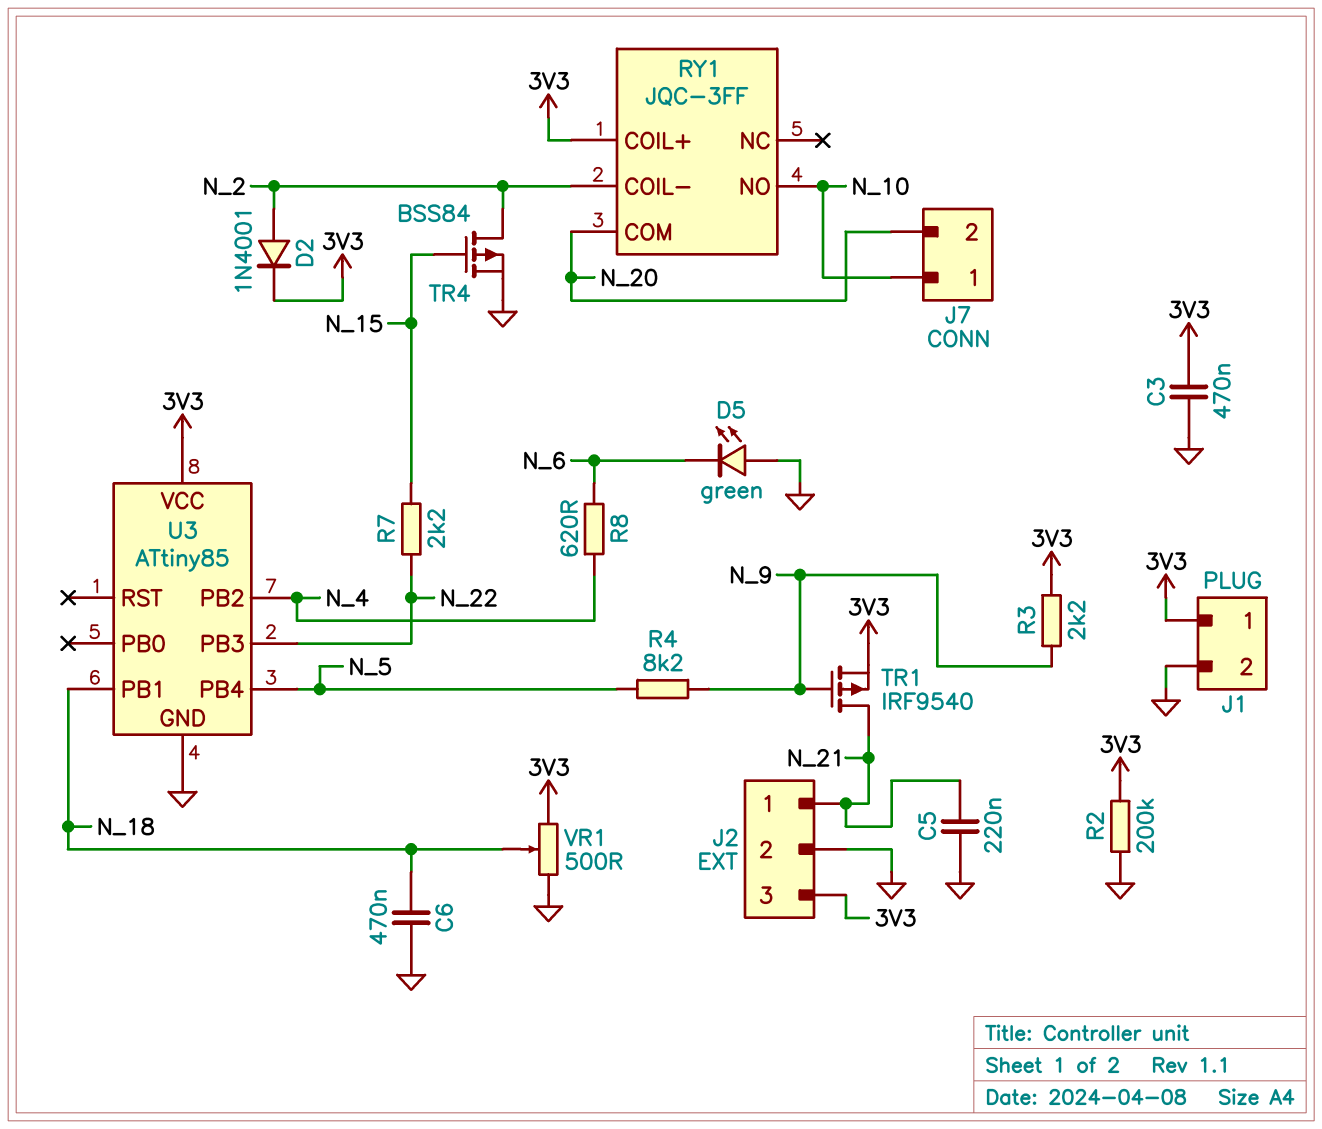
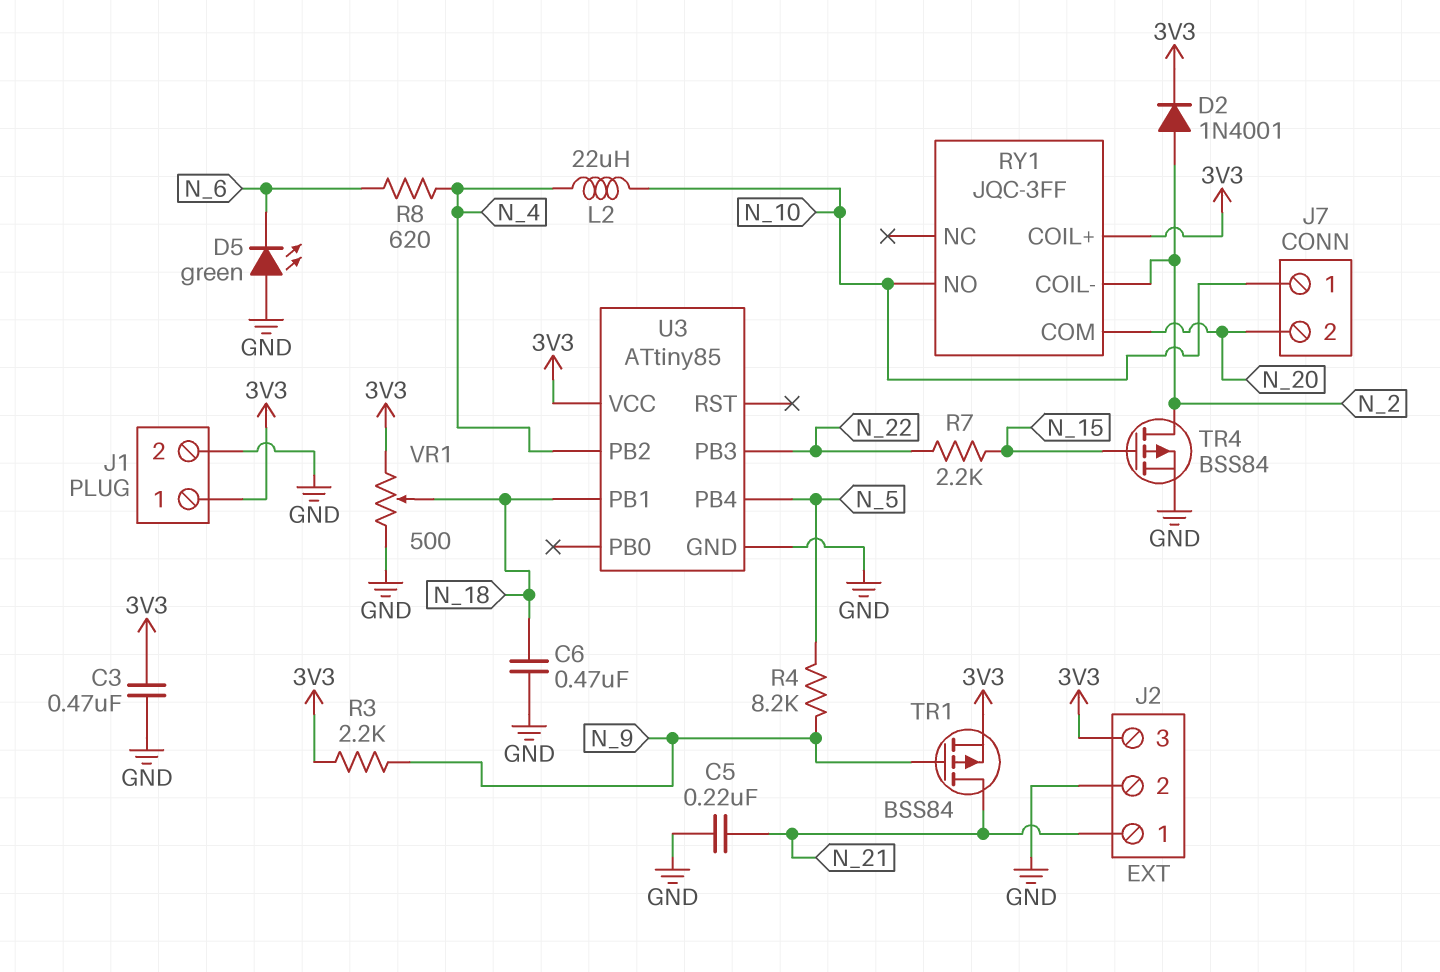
L2: none -> 22uH (N_4, N_10)
R2: 200k (3V3, GND) -> none
TR1: PMOS IRF9540 (G N_9, D N_21, S 3V3) -> PMOS BSS84 (G N_9, D N_21, S 3V3)

